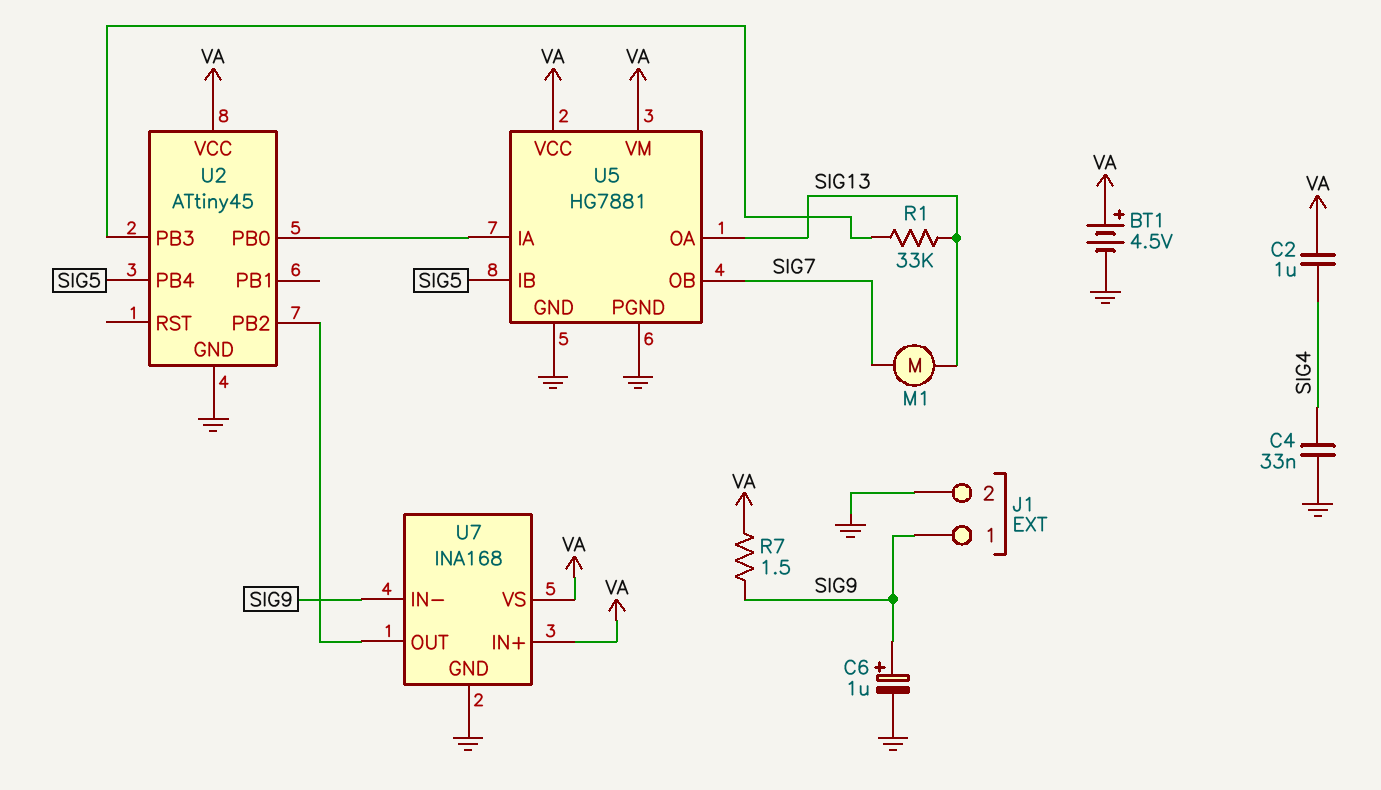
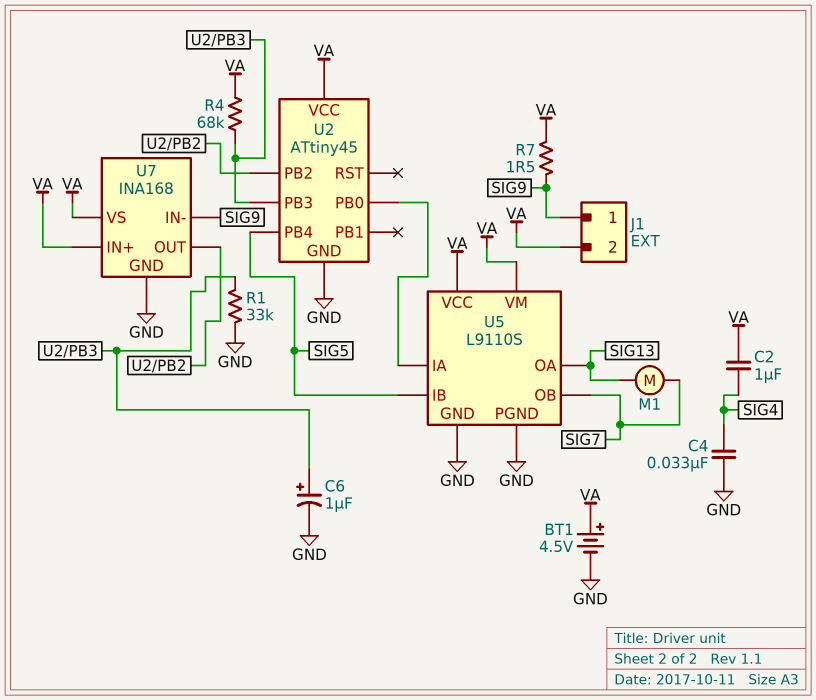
C6: 1uF (plus SIG9, minus GND) -> 1uF (plus U2/PB3, minus GND)
J1 pin 2: GND -> VA
R1: 33k (SIG13, U2/PB3) -> 33k (GND, U2/PB3)
R4: none -> 68k (U2/PB3, VA)
U5: HG7881 -> L9110S

